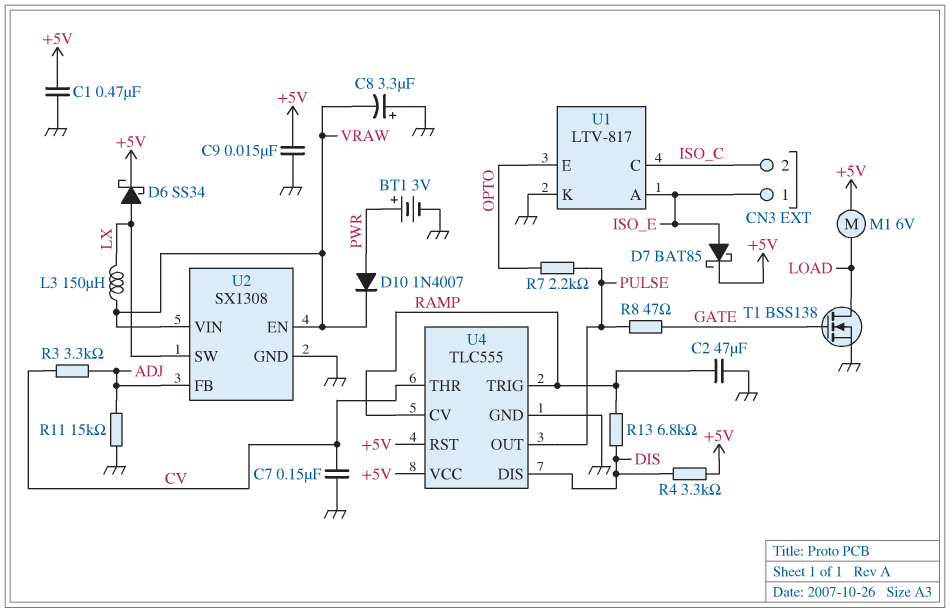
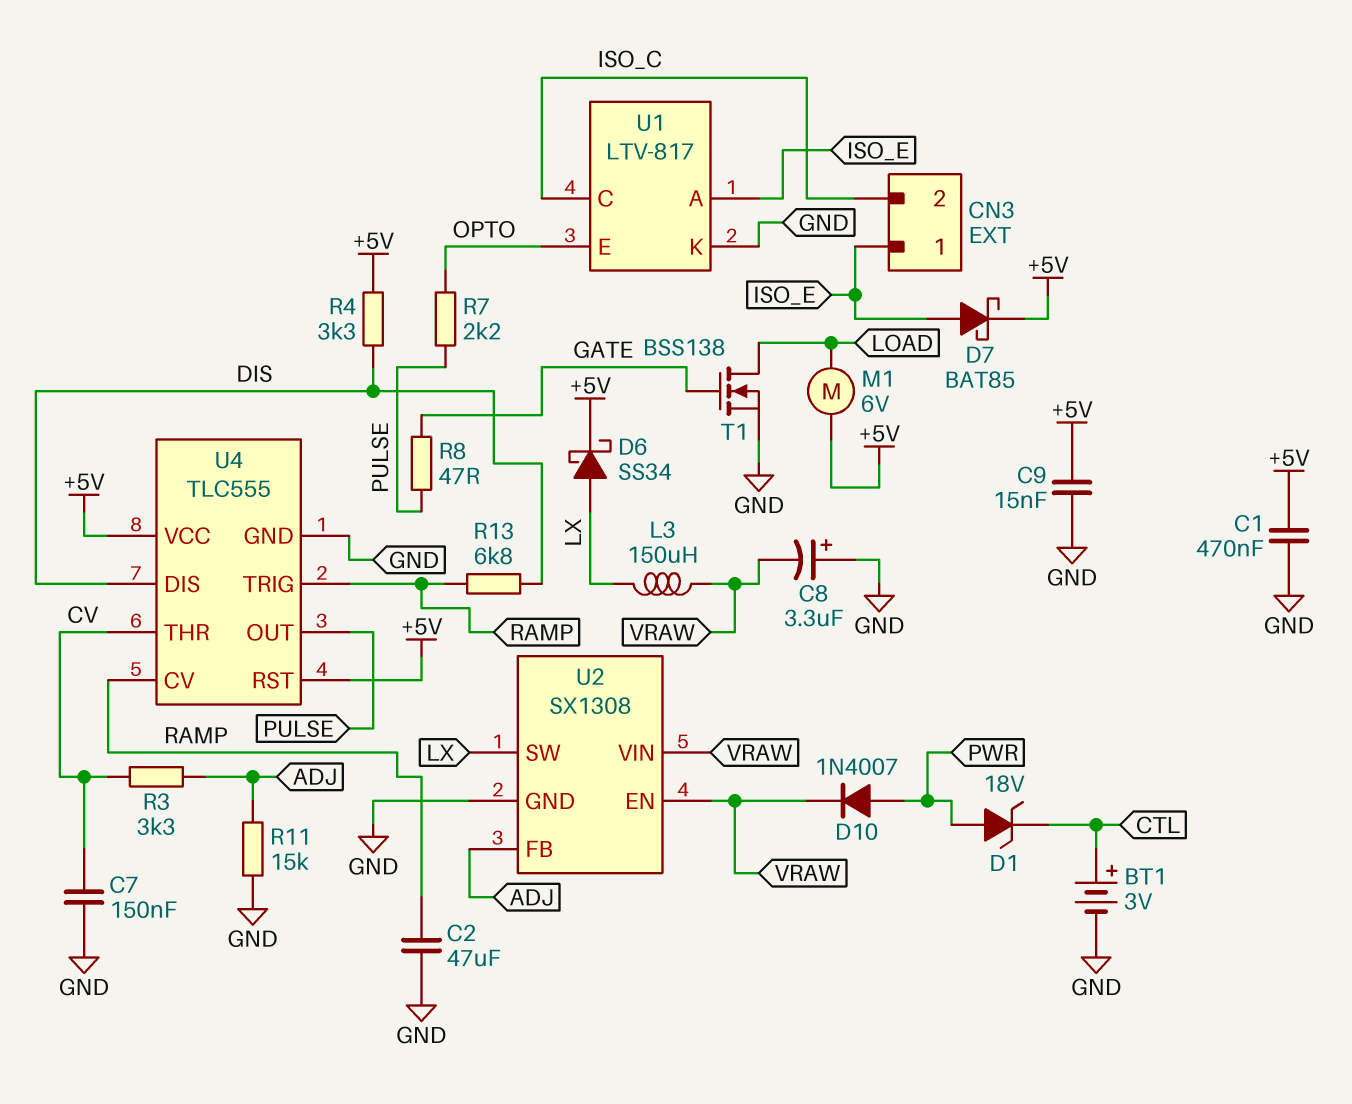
BT1: 3V (plus PWR, minus GND) -> 3V (plus CTL, minus GND)
D1: none -> zener 18V (A PWR, K CTL)

